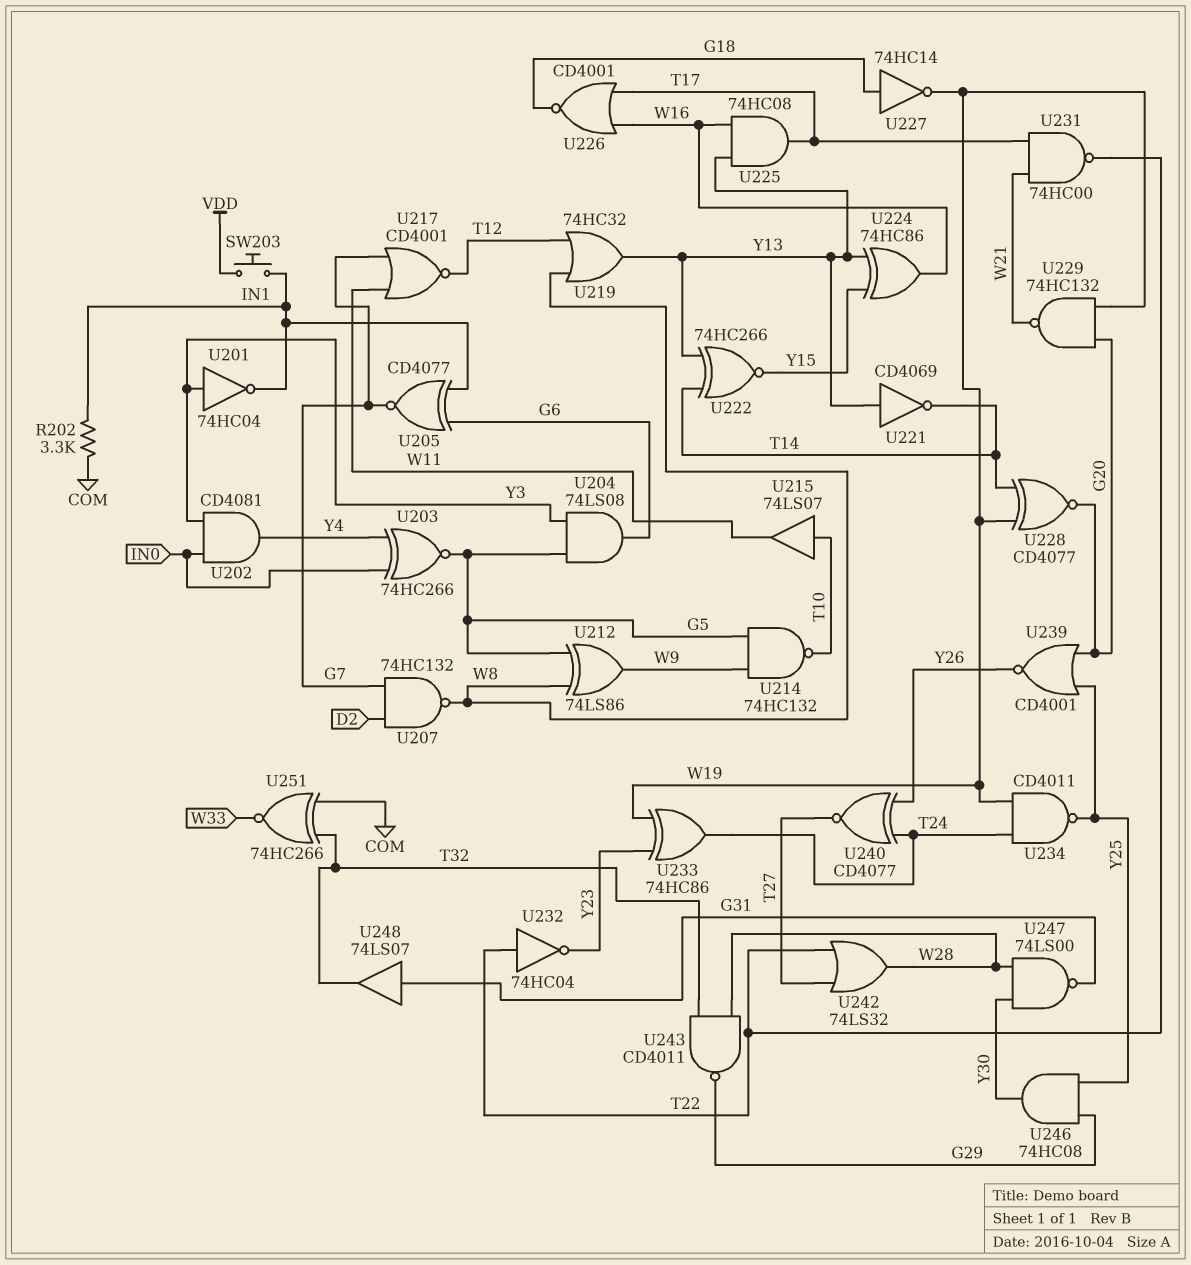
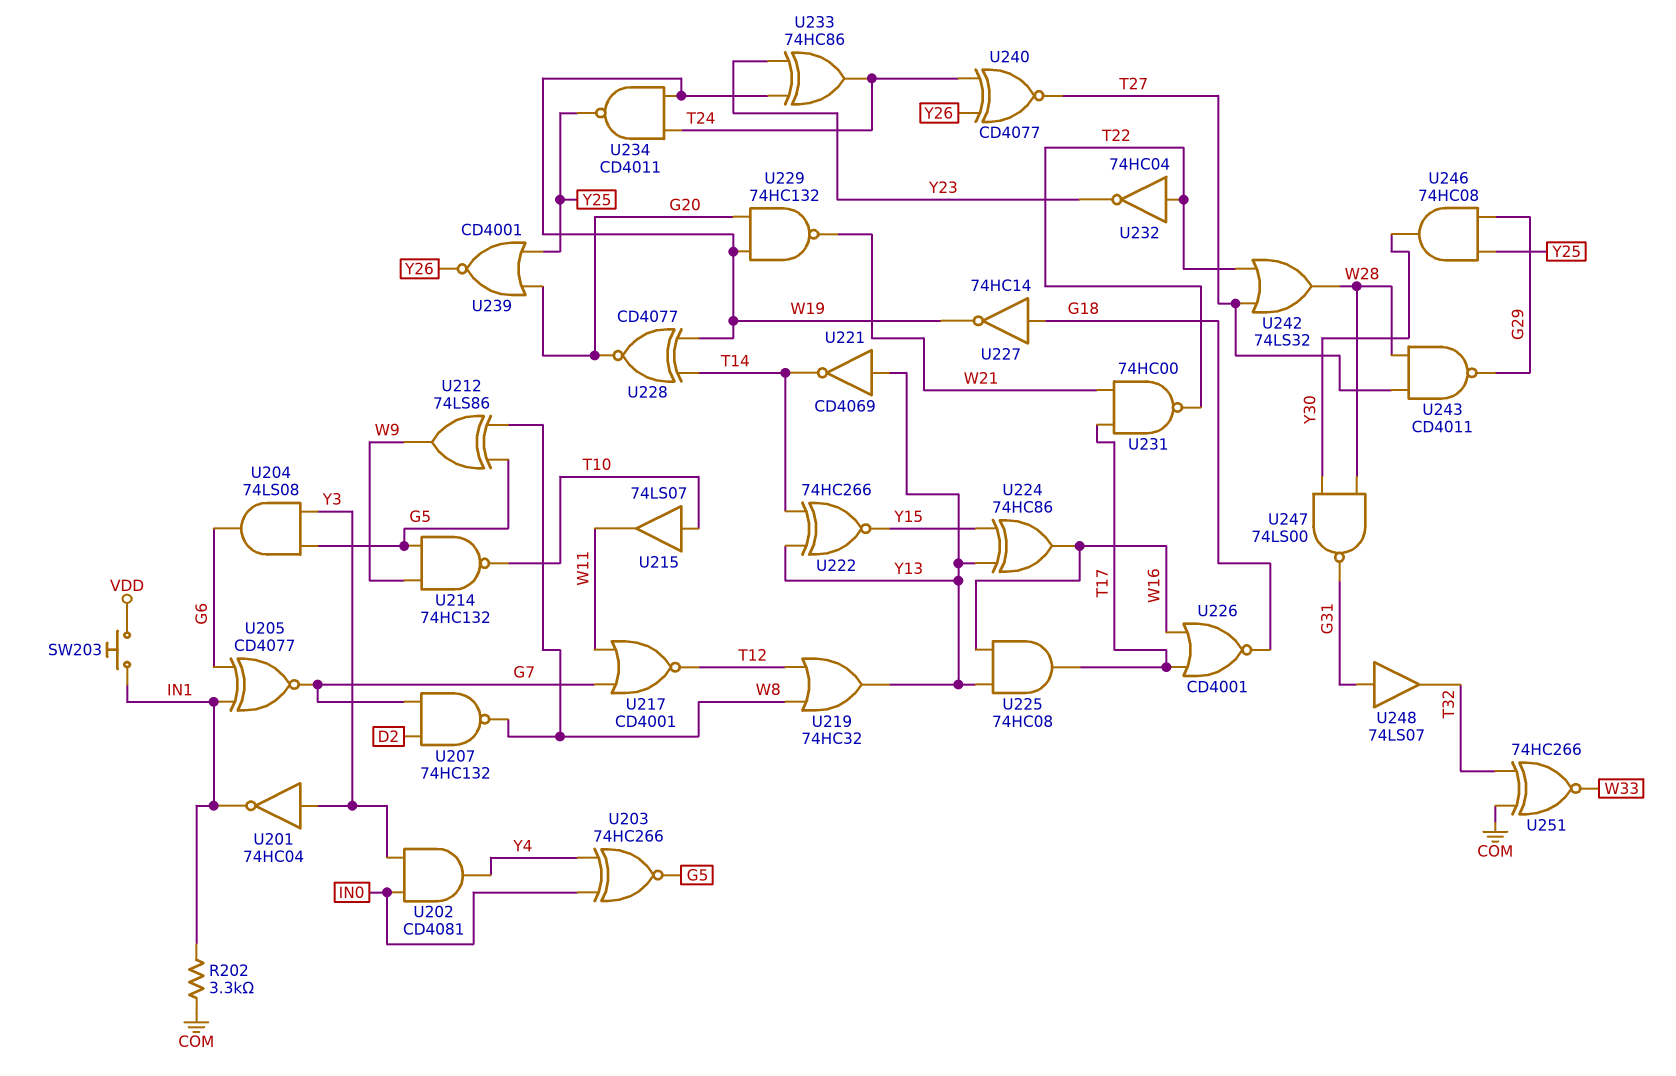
U243: NAND CD4011 (in T32, in W28, out G29) -> NAND CD4011 (in T27, in W28, out G29)

